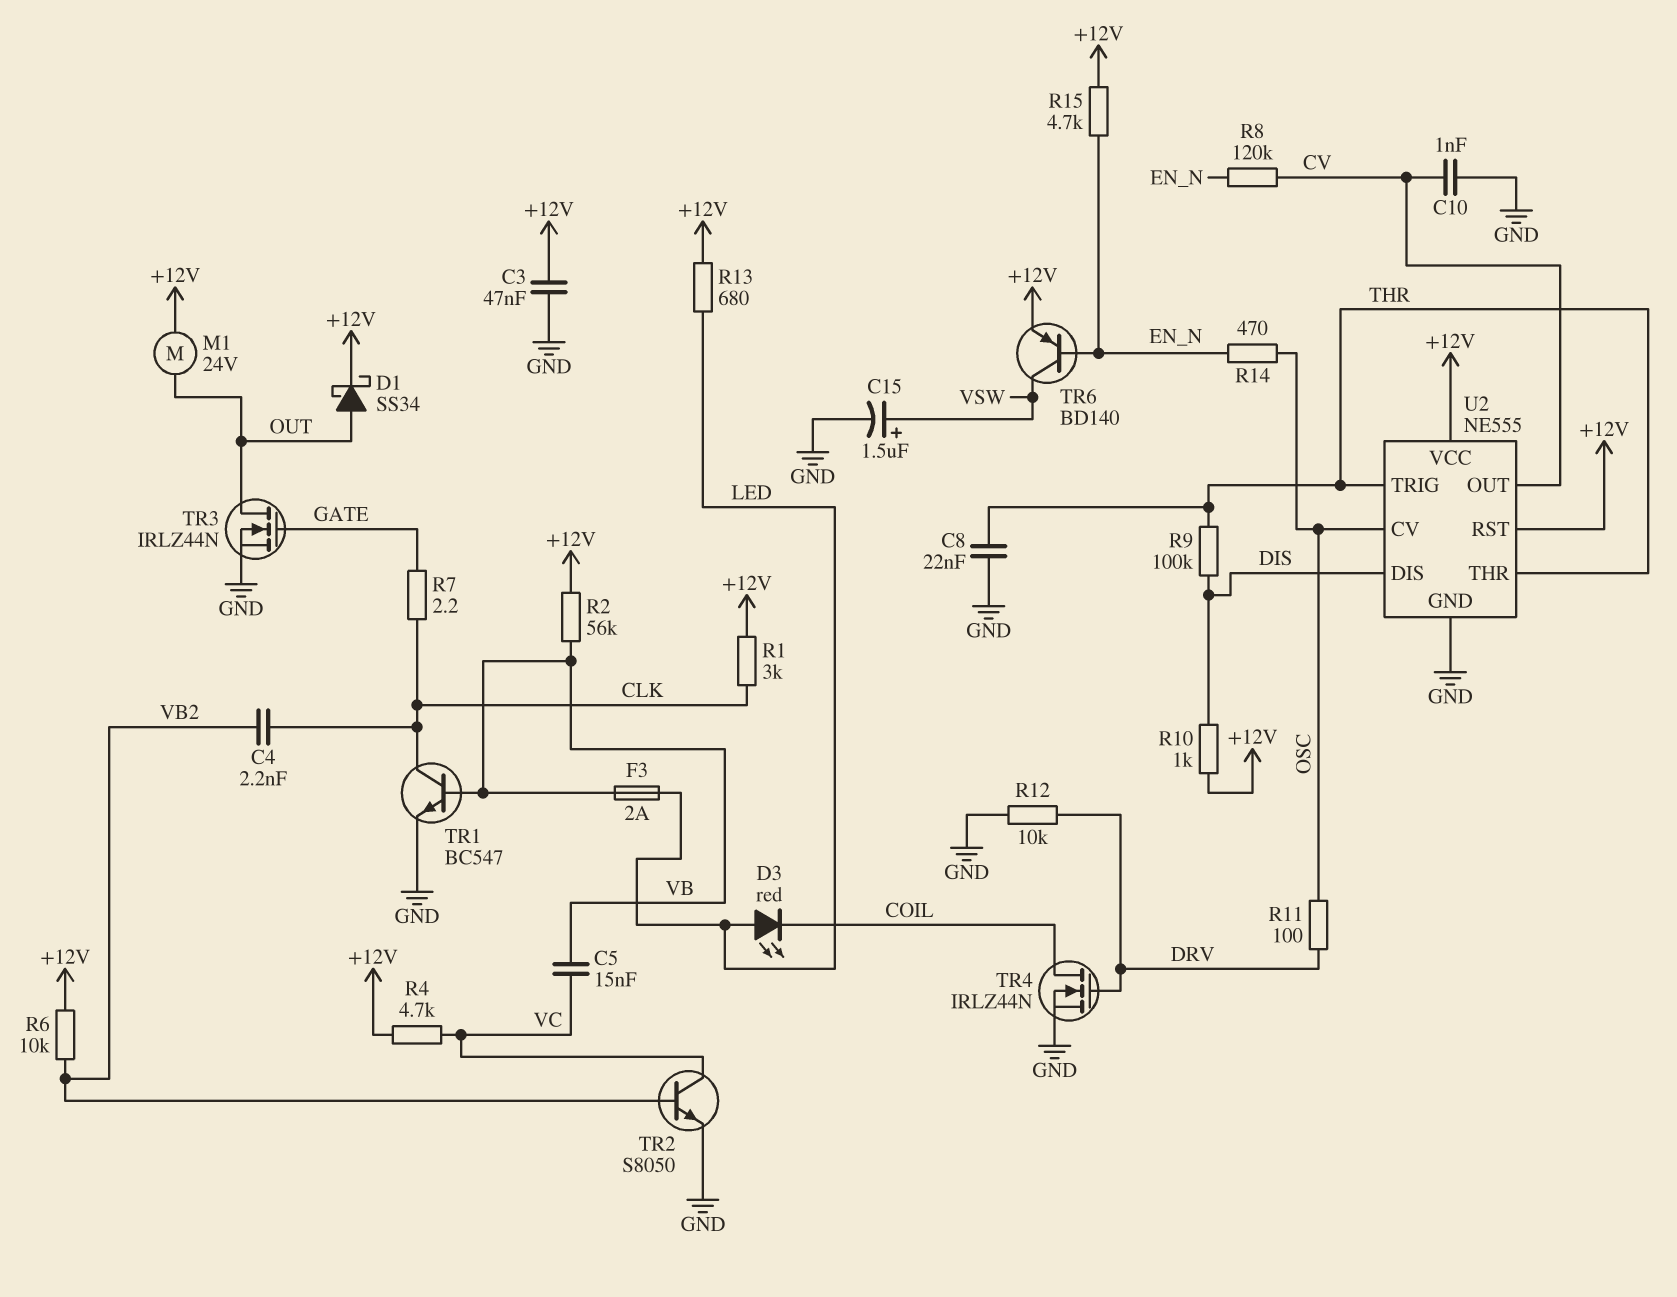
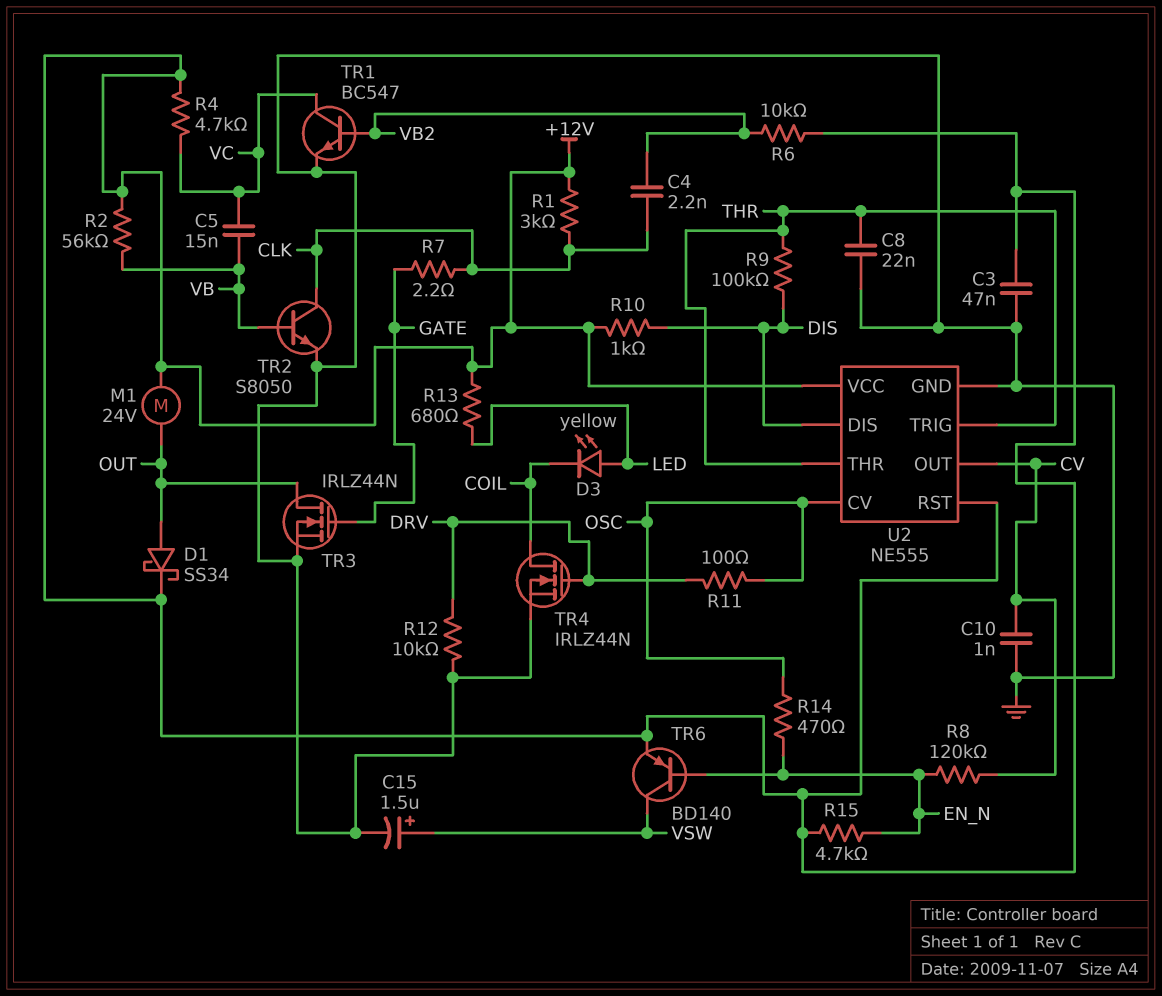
D3: LED red (A LED, K COIL) -> LED yellow (A LED, K COIL)
F3: 2A (LED, VB) -> none
TR1: NPN BC547 (B VB, C CLK, E GND) -> NPN BC547 (B VB2, C VC, E GND)
TR2: NPN S8050 (B VB2, C VC, E GND) -> NPN S8050 (B VB, C CLK, E GND)

